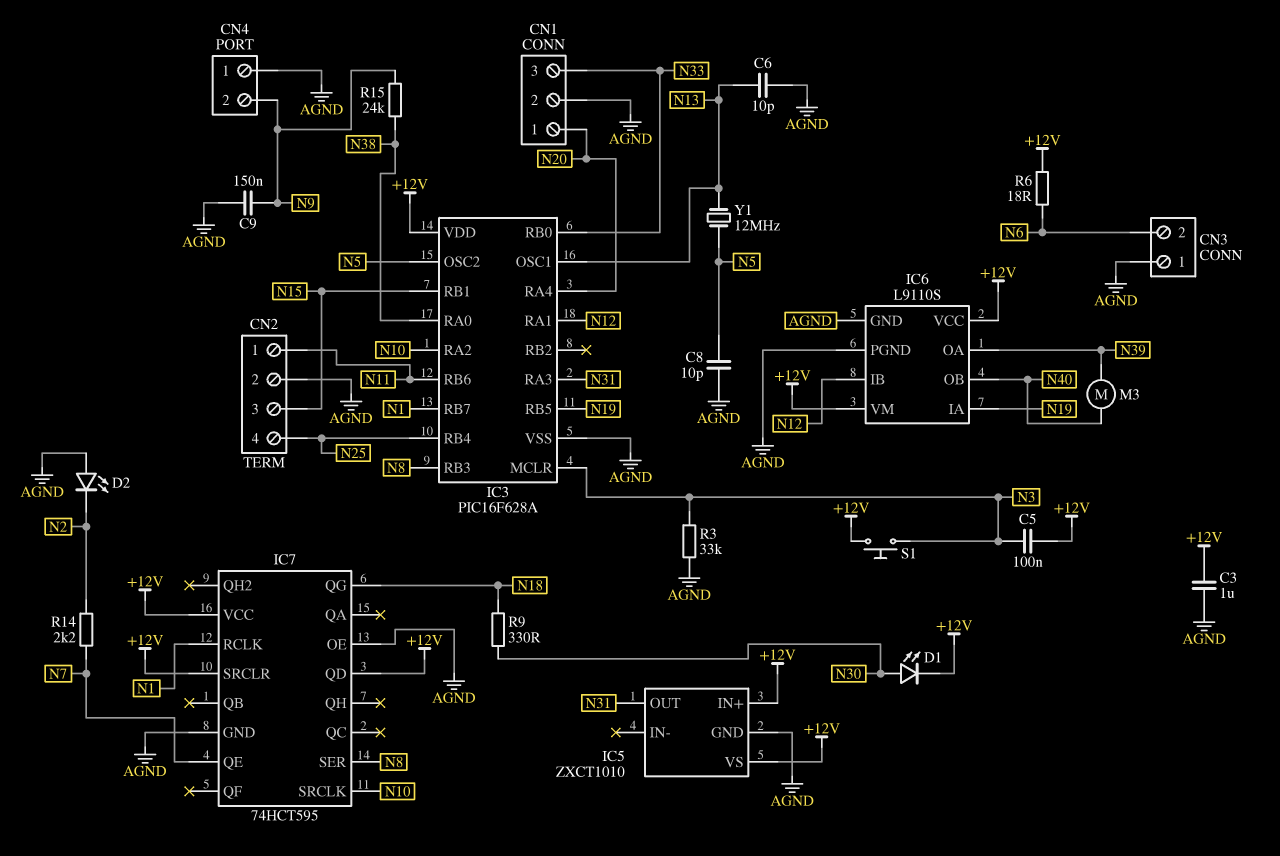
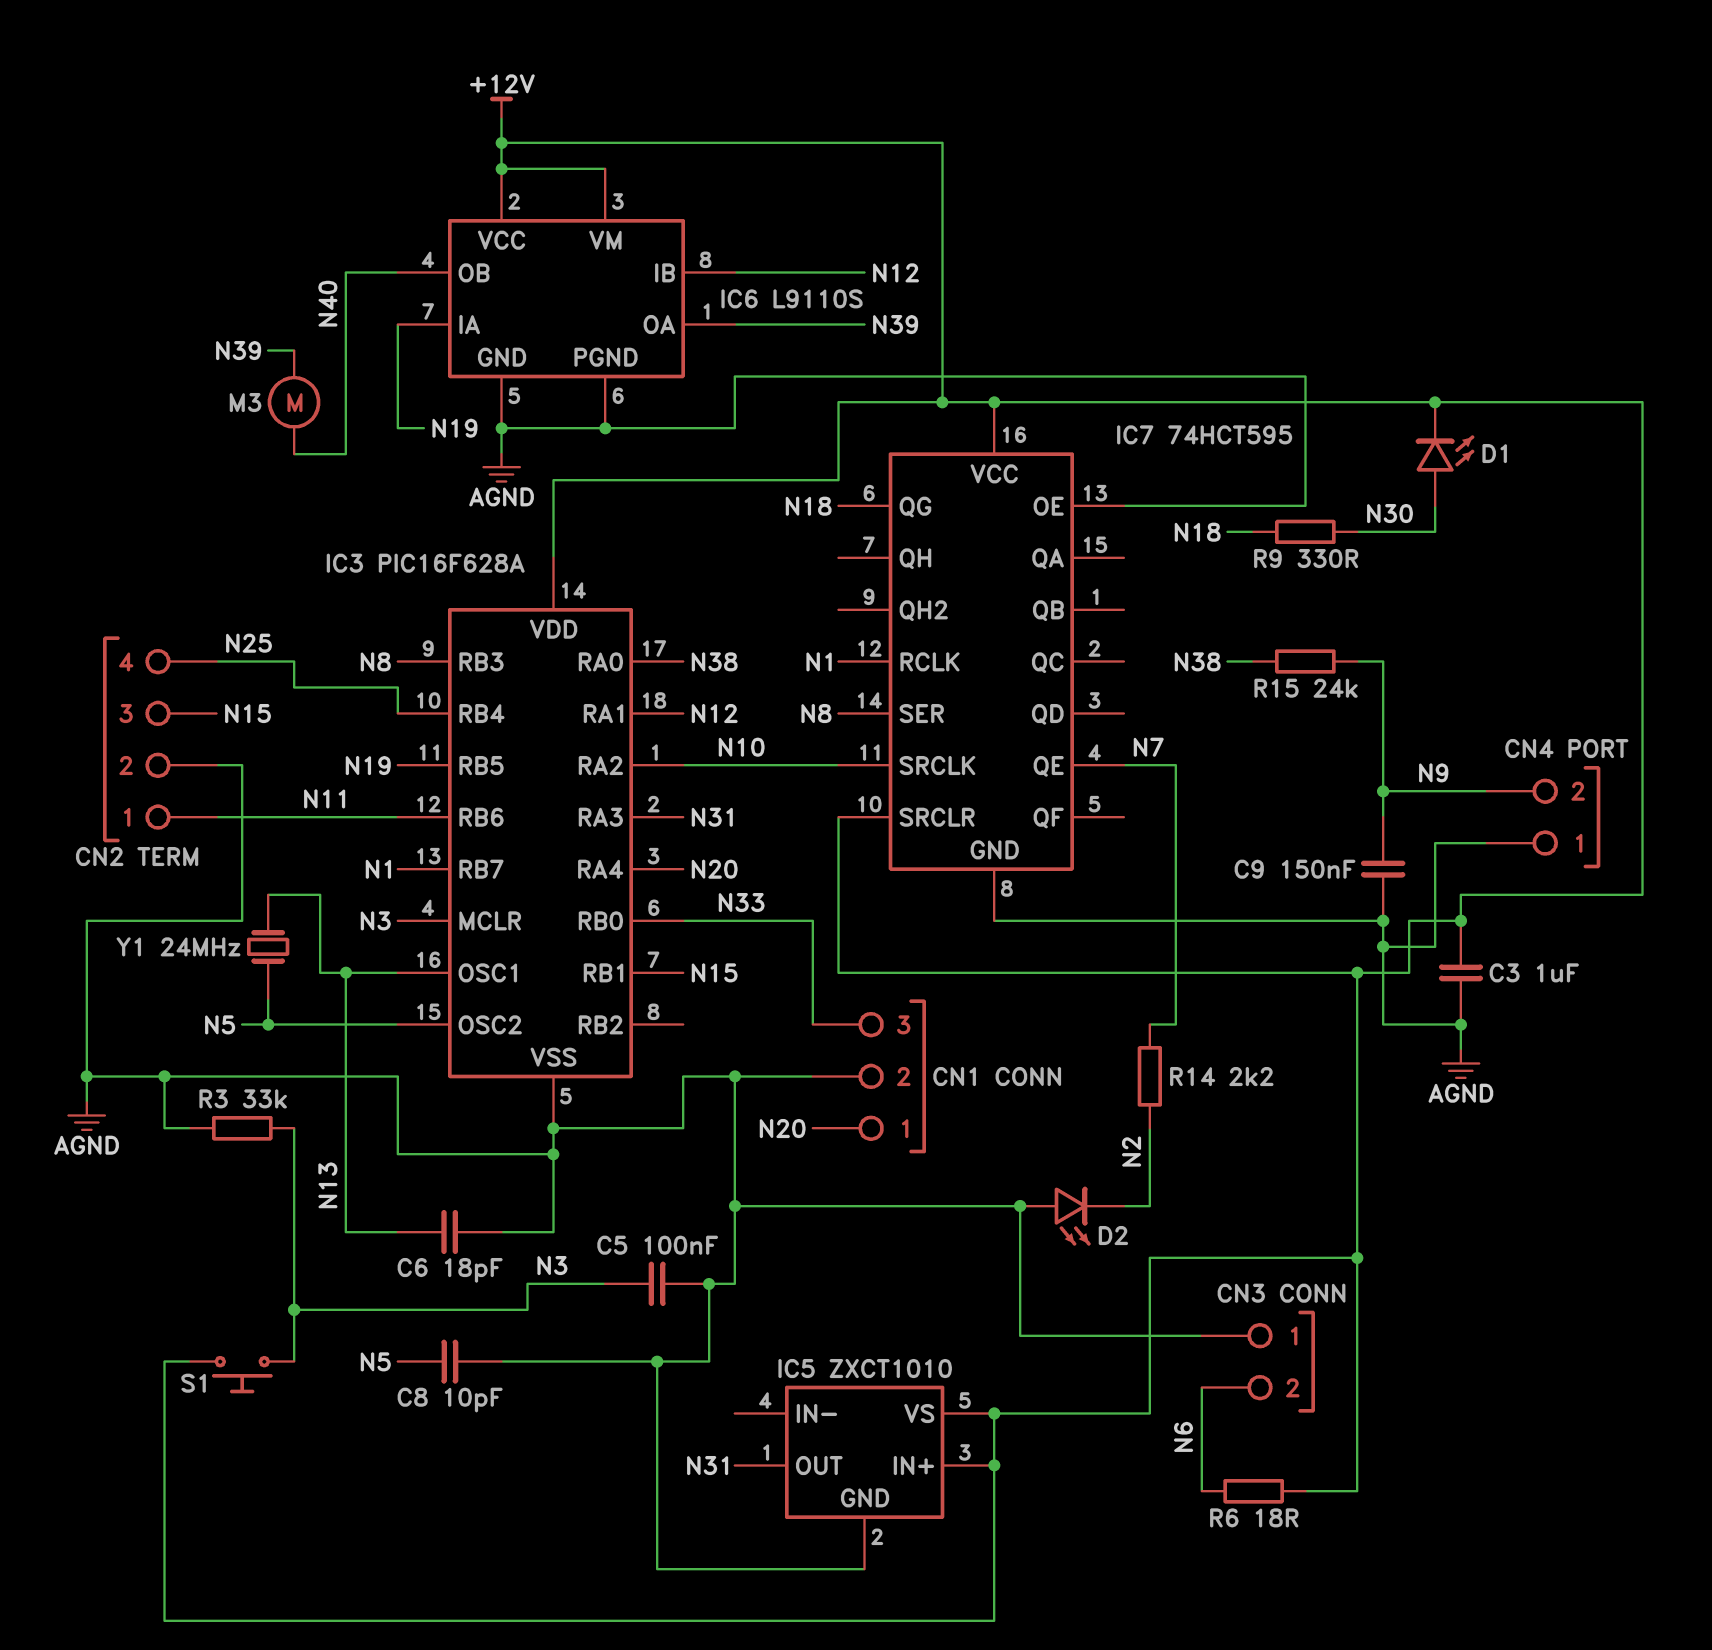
C5: 100nF (+12V, N3) -> 100nF (AGND, N3)
C6: 10pF (AGND, N13) -> 18pF (AGND, N13)
IC7 pin QD: +12V -> none
Y1: 12MHz (N5, N13) -> 24MHz (N5, N13)

